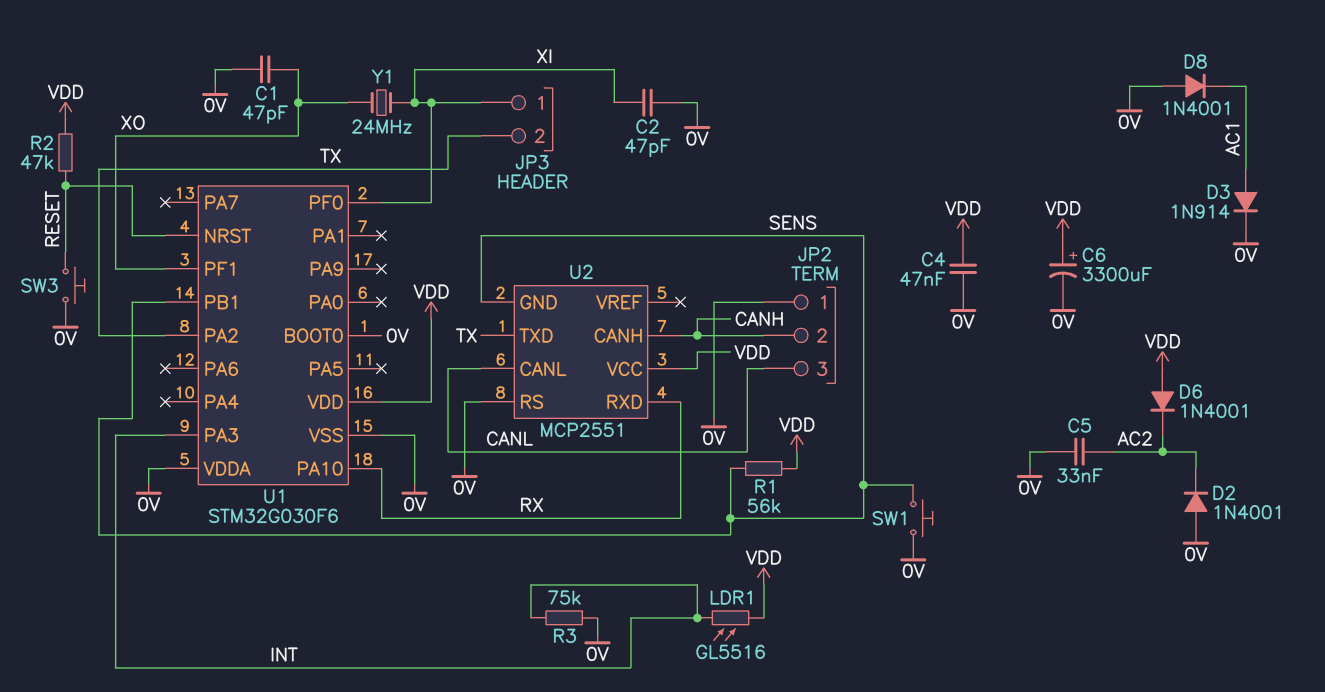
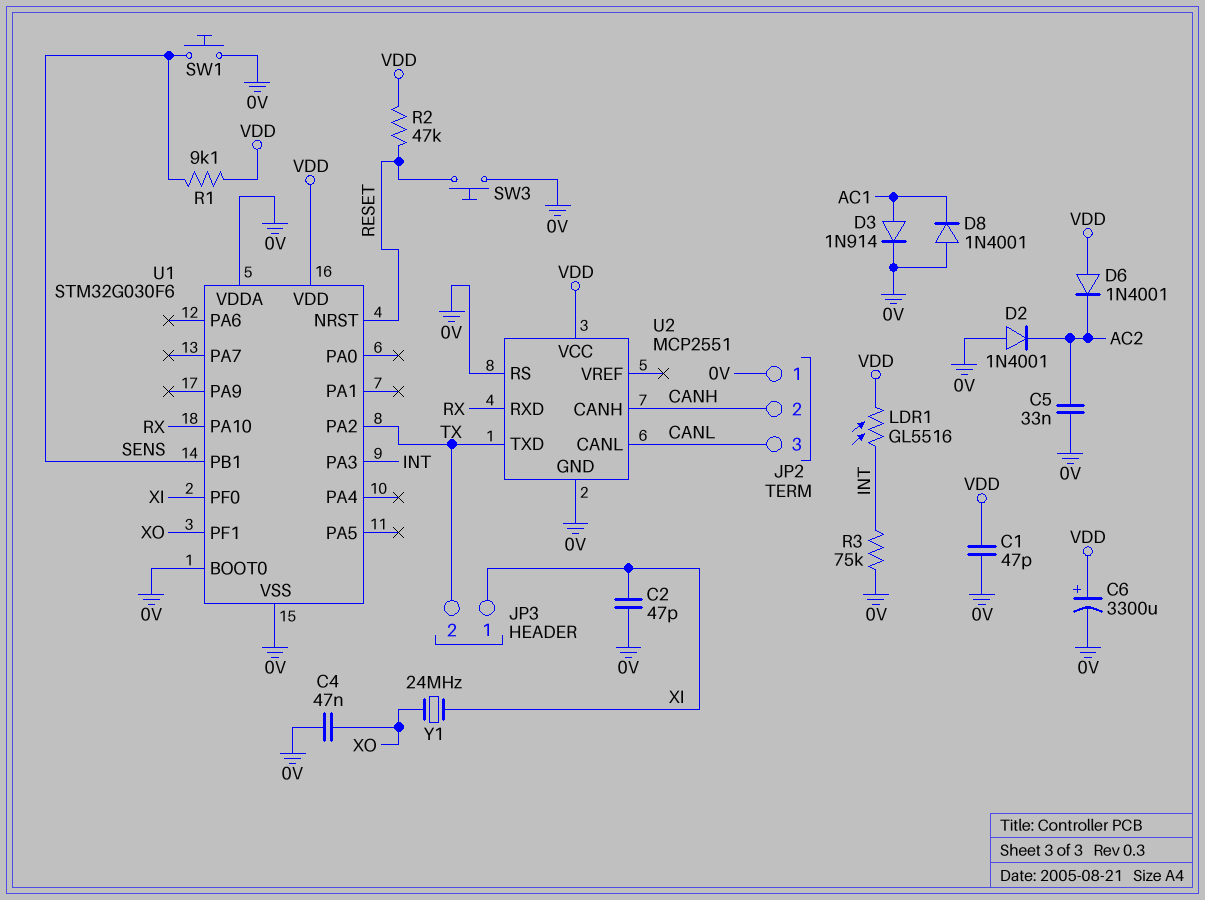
C1: 47pF (0V, XO) -> 47pF (0V, VDD)
C4: 47nF (0V, VDD) -> 47nF (0V, XO)
R1: 56k (SENS, VDD) -> 9.1k (SENS, VDD)
U2 pin GND: SENS -> 0V

